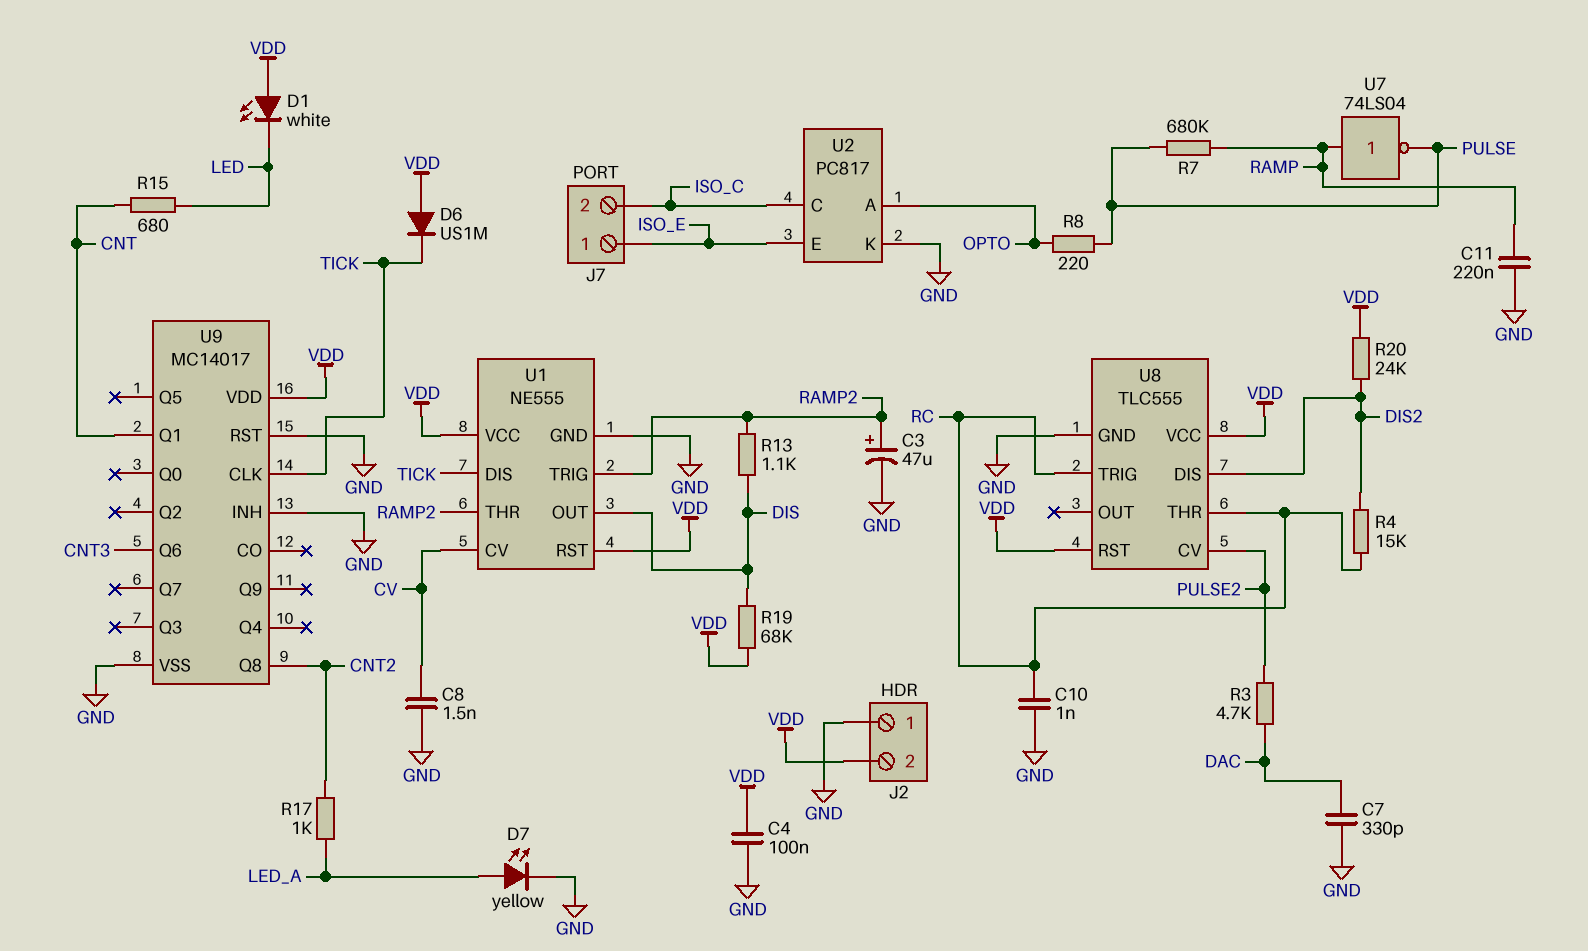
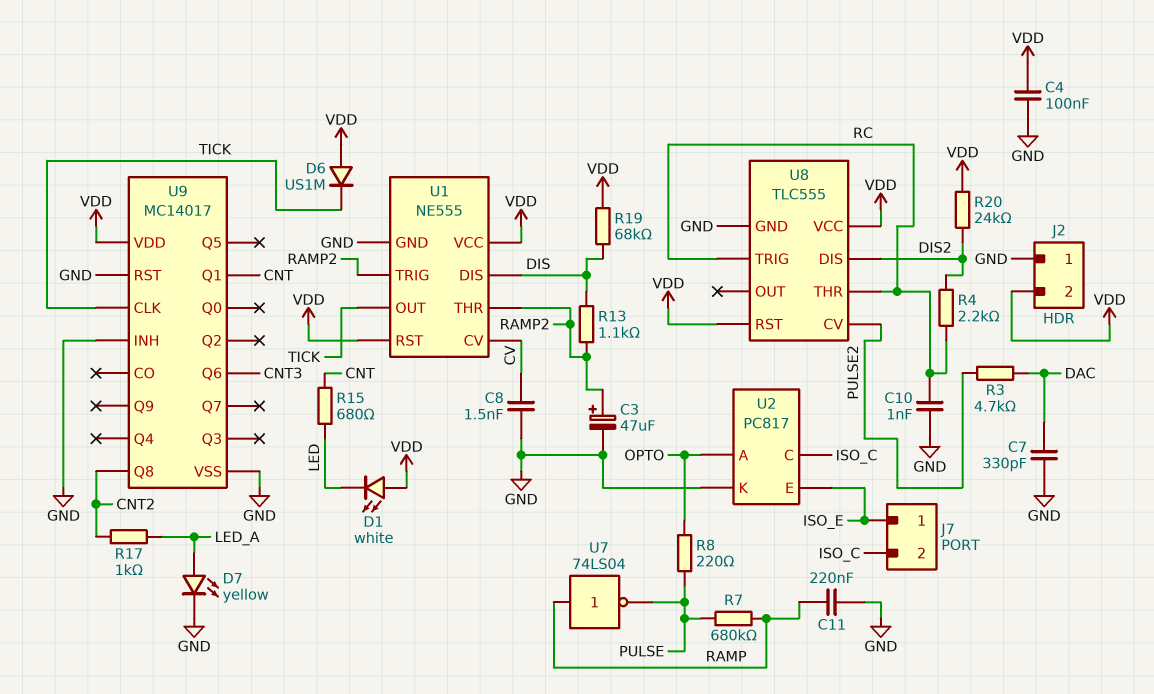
R4: 15k (DIS2, RC) -> 2.2k (DIS2, RC)
U1 pin DIS: TICK -> DIS
U1 pin OUT: DIS -> TICK

